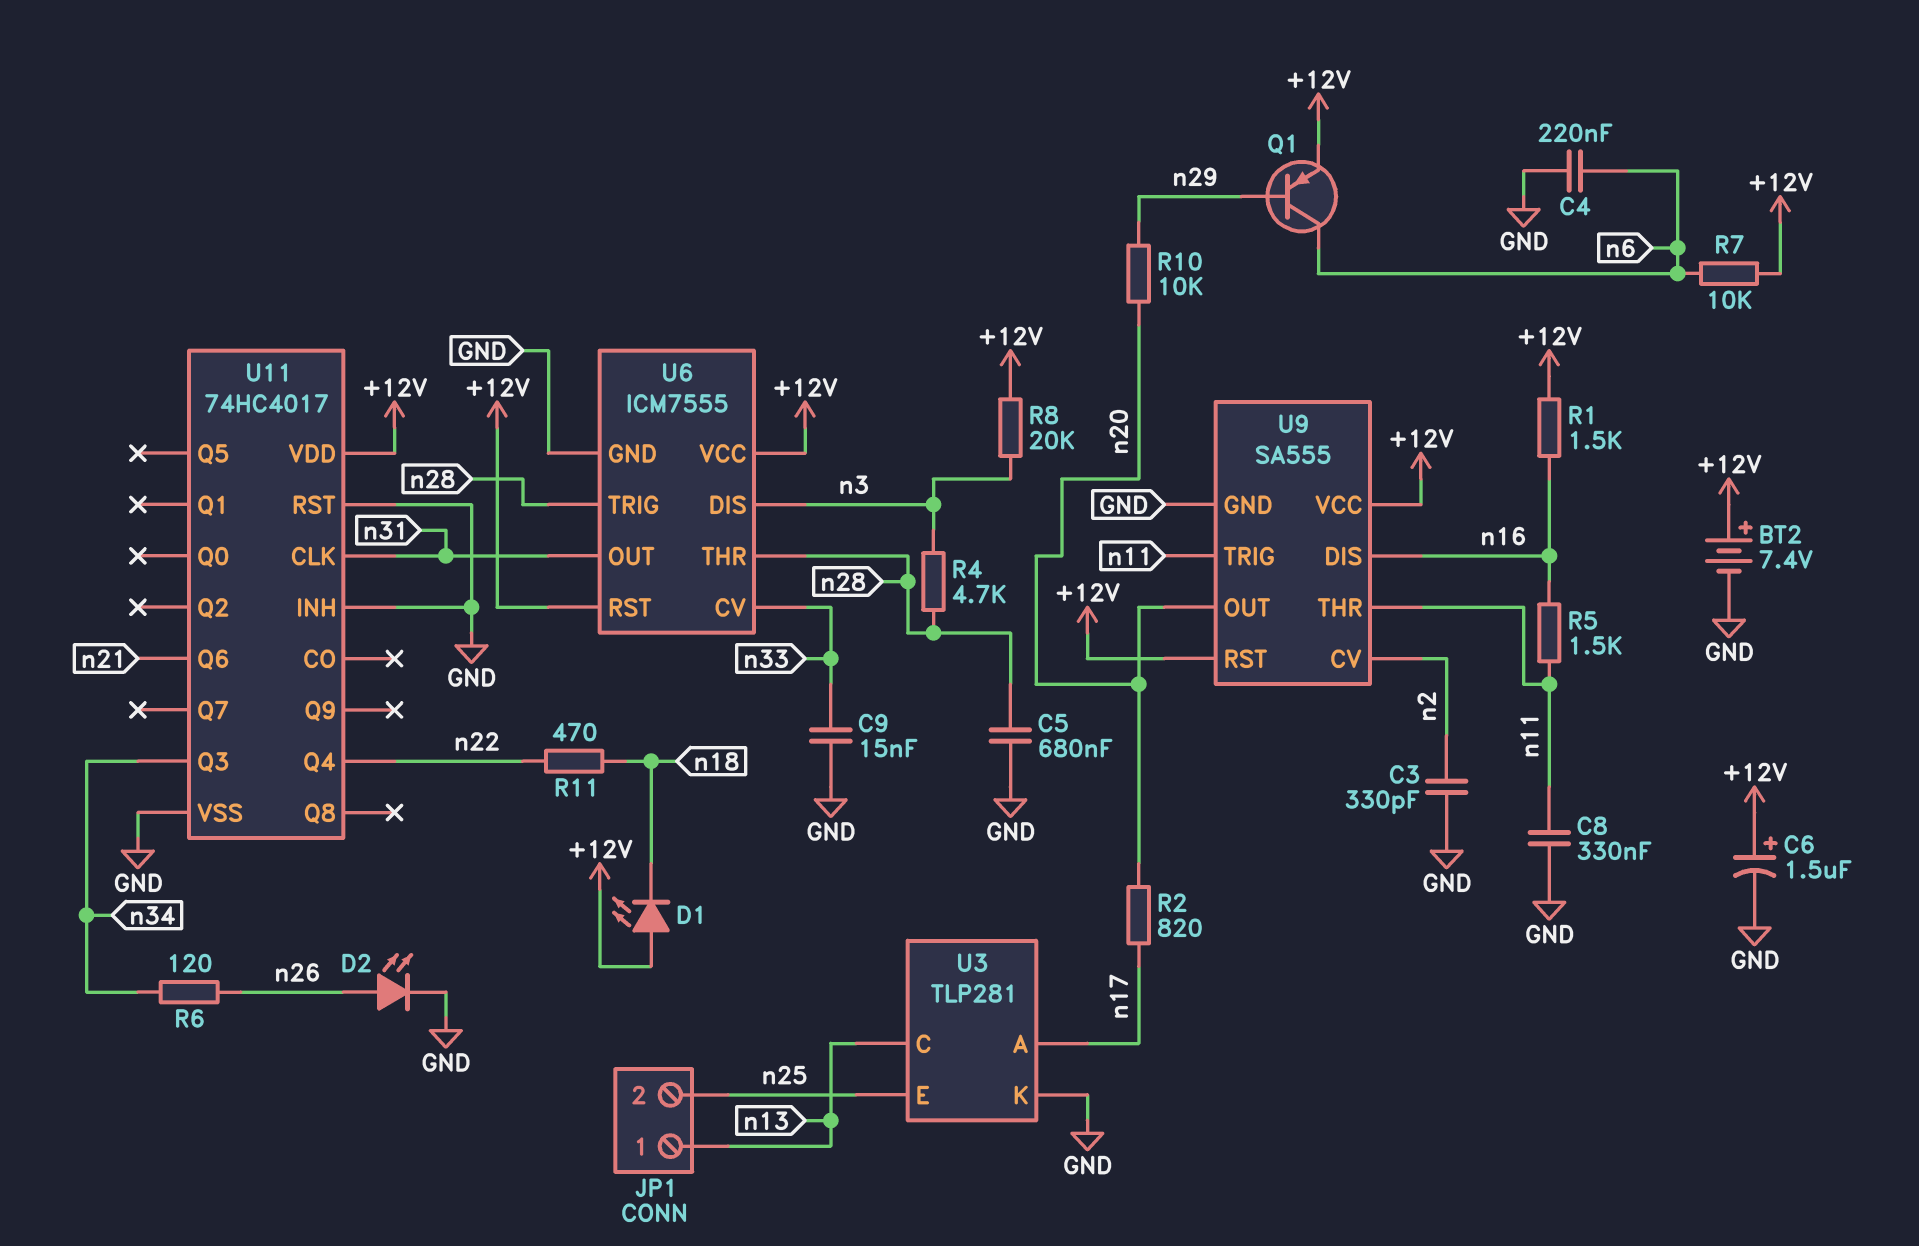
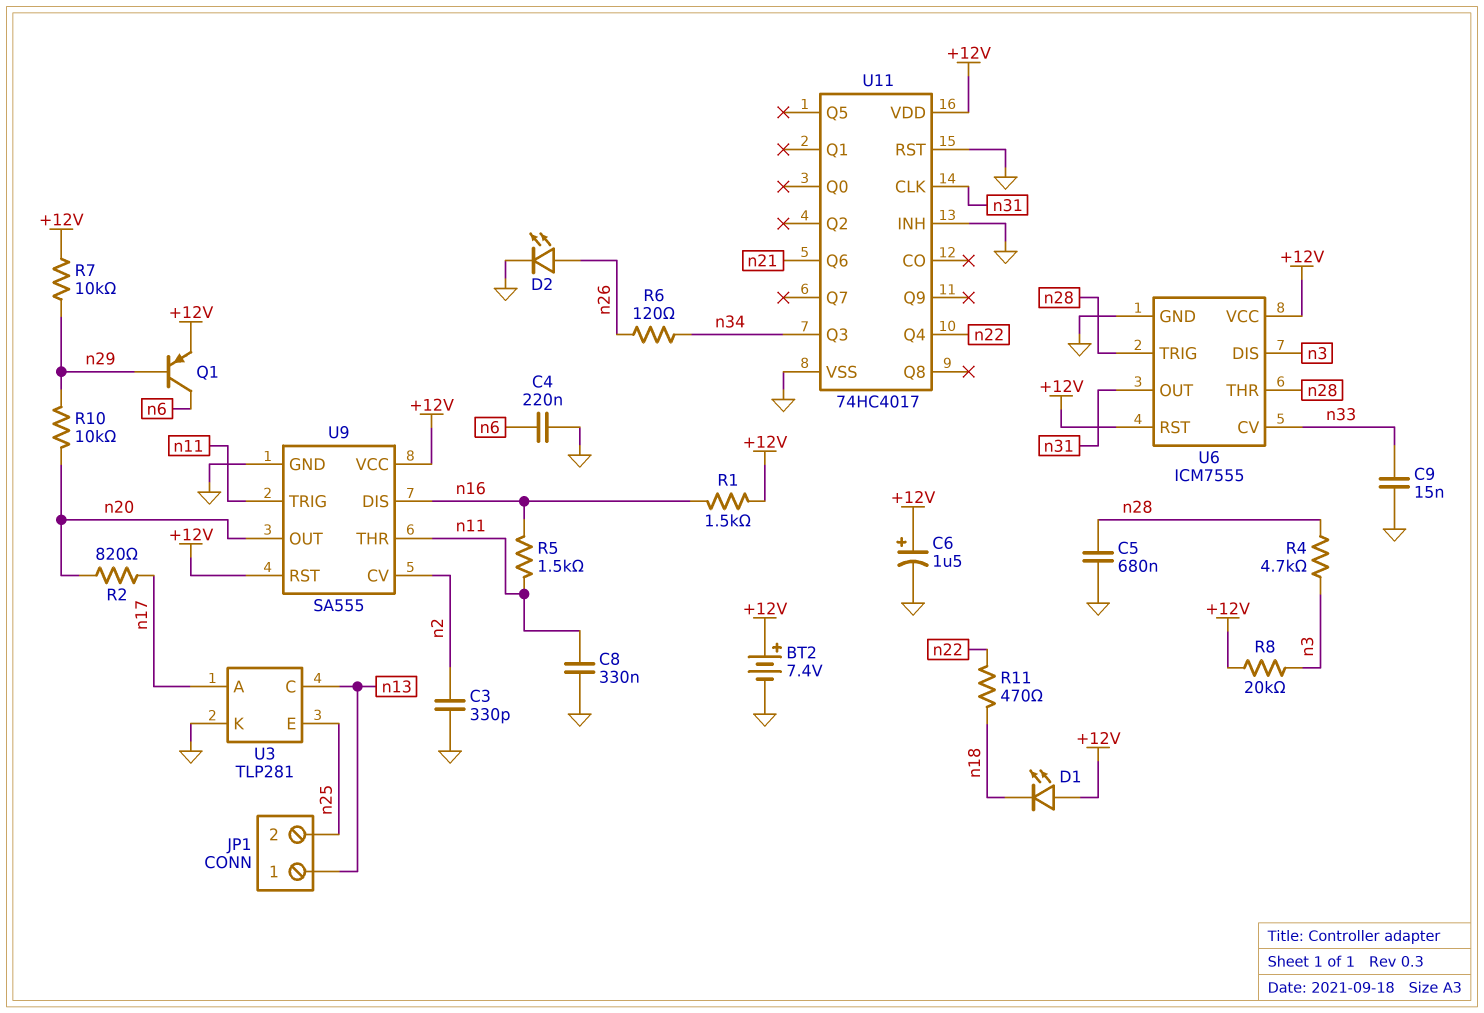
R7: 10k (+12V, n6) -> 10k (+12V, n29)

